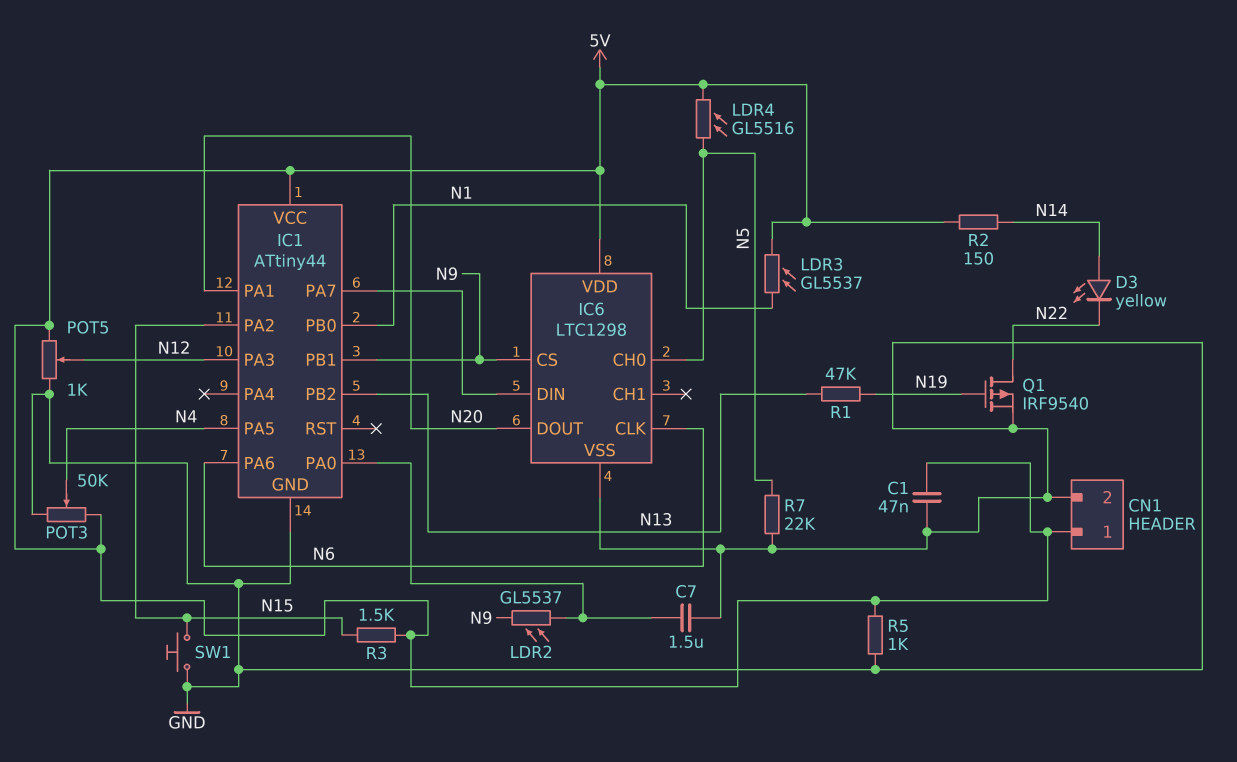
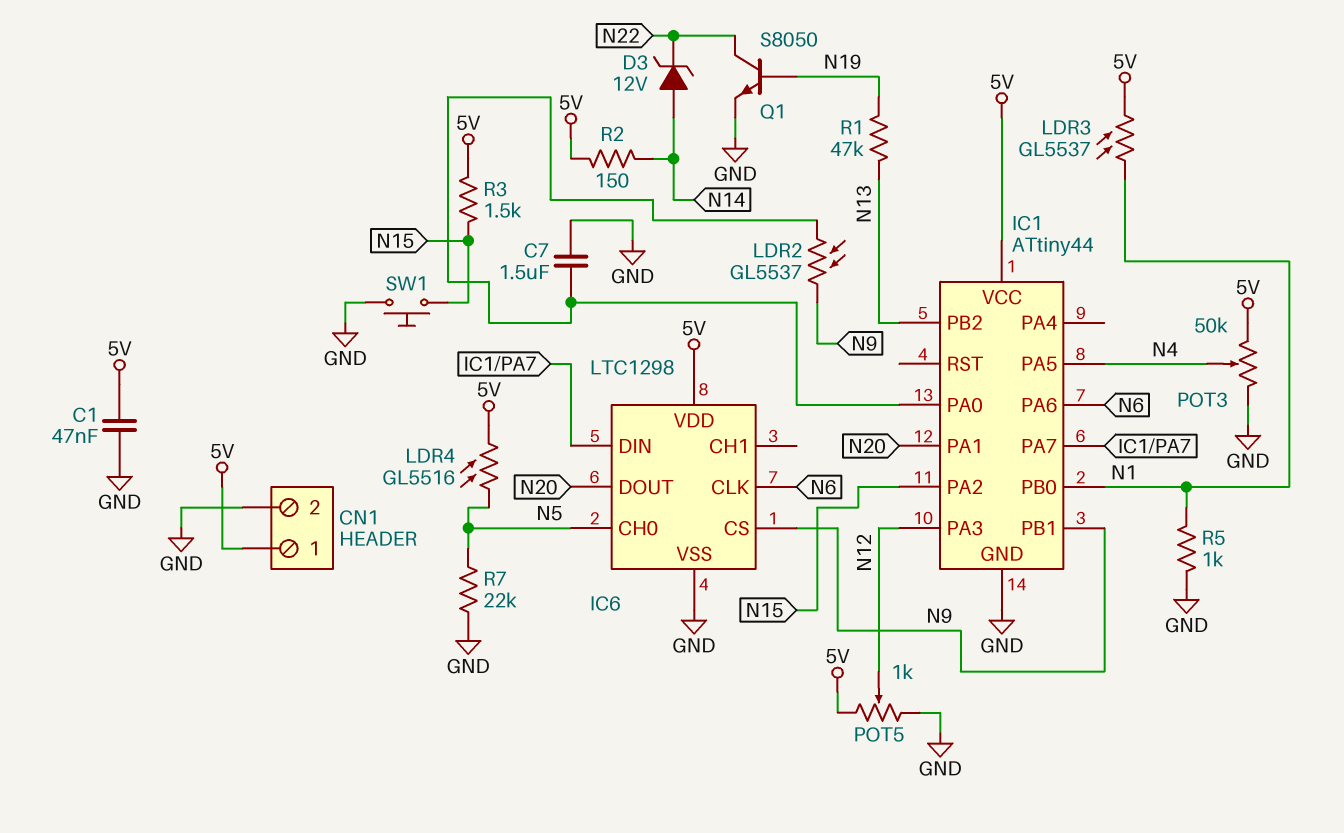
D3: LED yellow (A N14, K N22) -> zener 12V (A N14, K N22)
Q1: PMOS IRF9540 (G N19, D N22, S GND) -> NPN S8050 (B N19, C N22, E GND)
R5: 1k (5V, GND) -> 1k (GND, N1)

